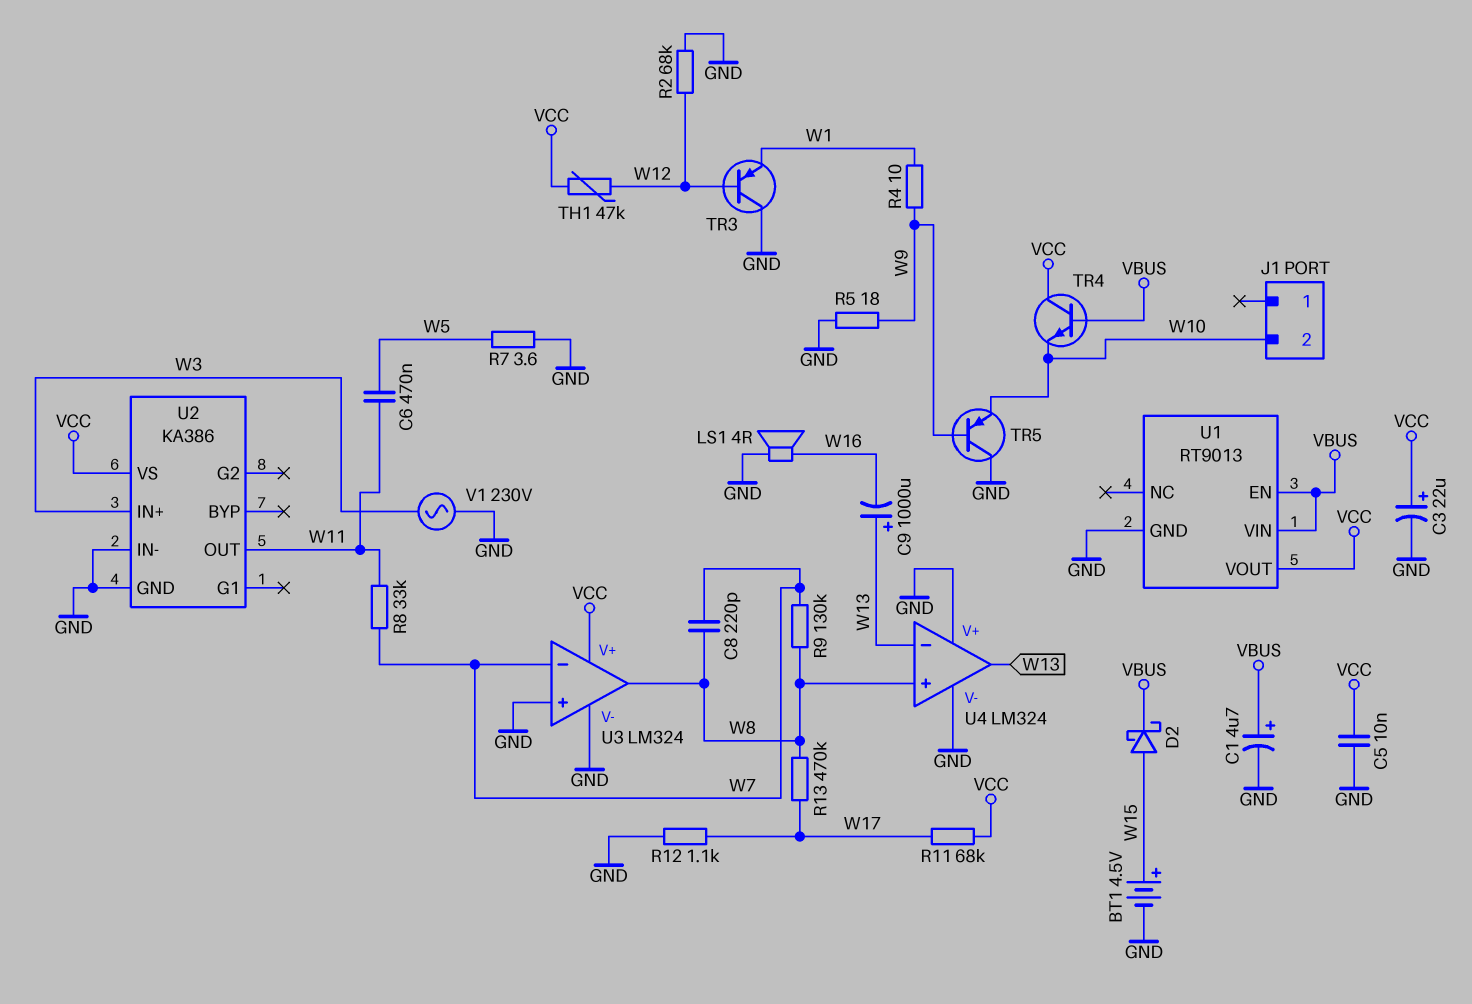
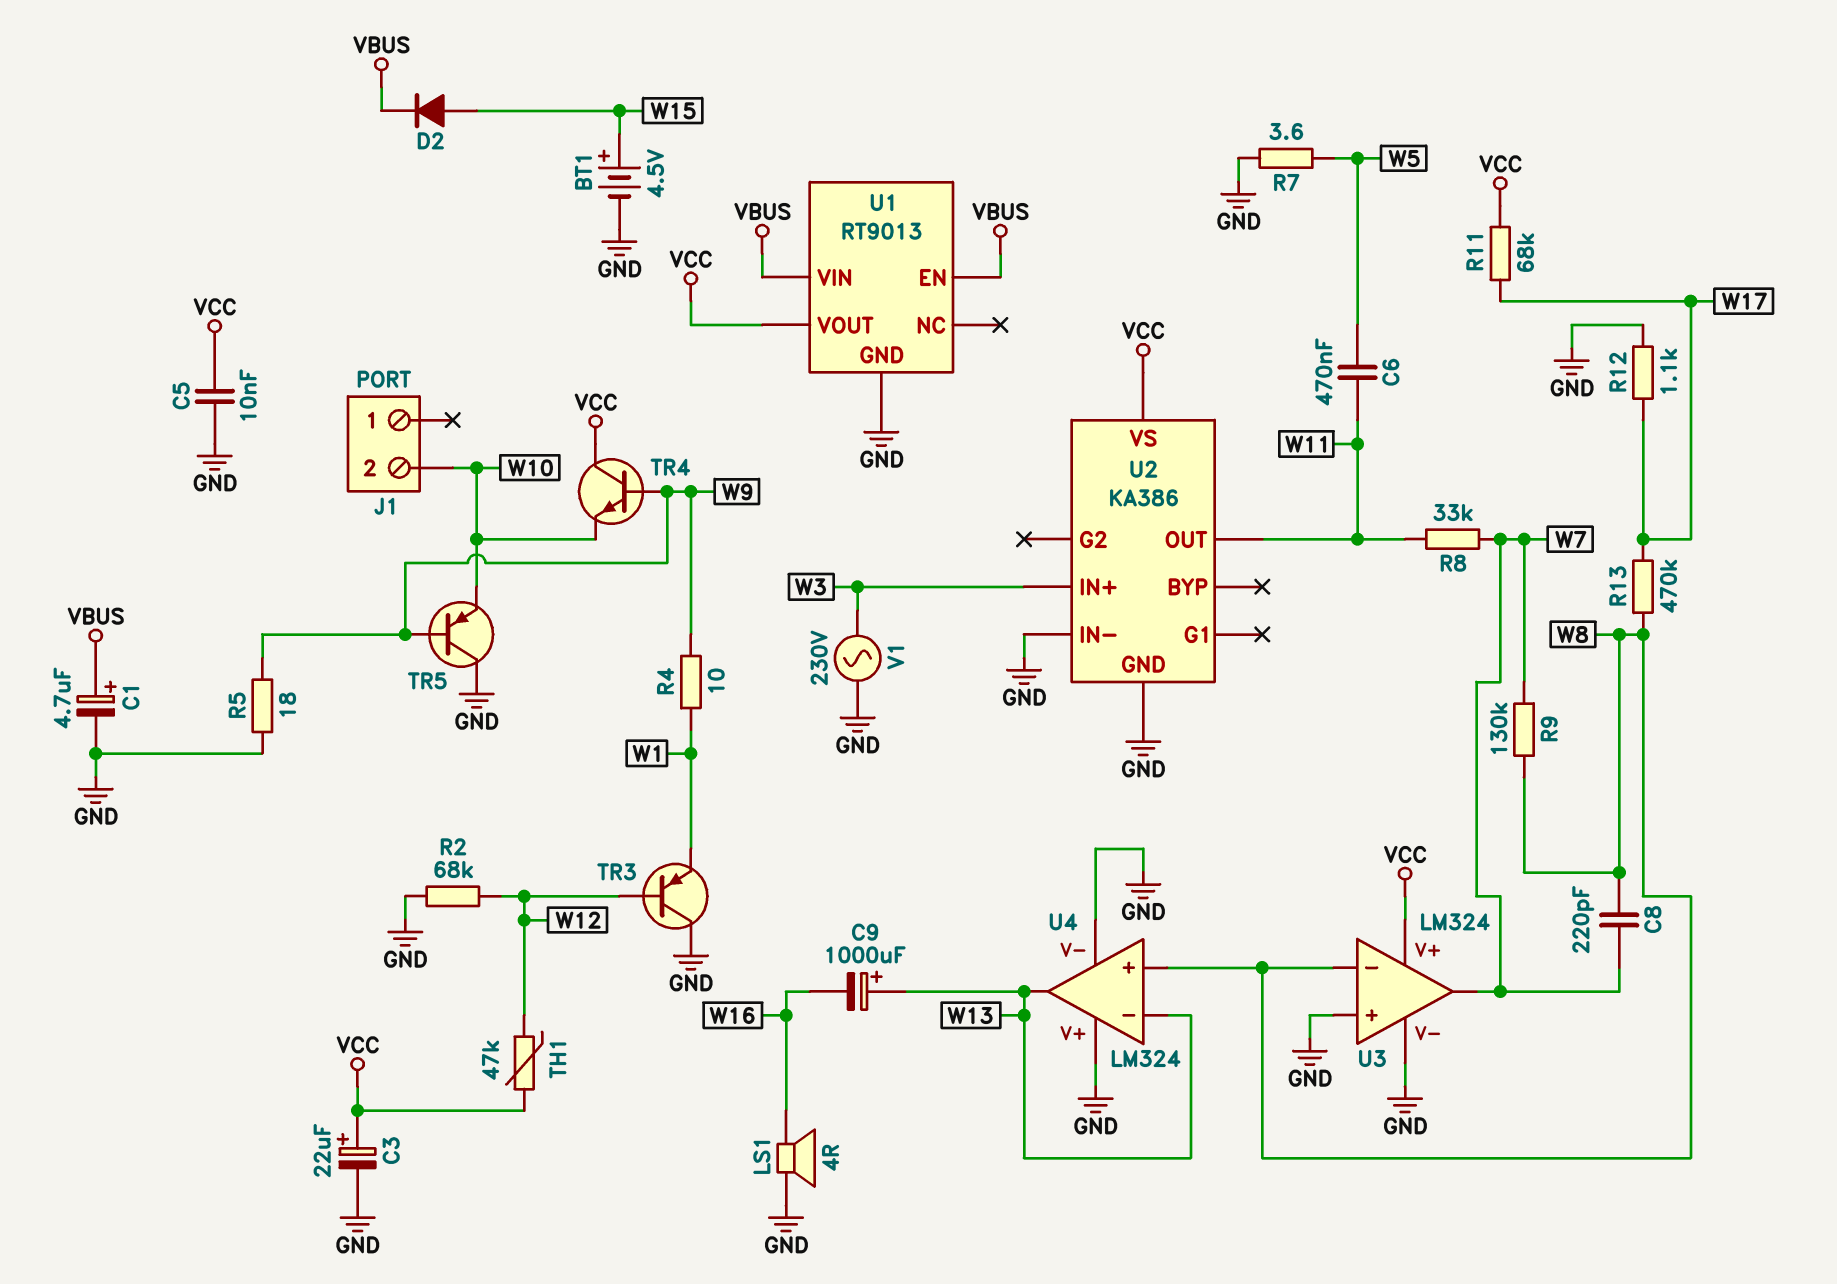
D2: schottky (A W15, K VBUS) -> diode (A W15, K VBUS)
TR4: NPN (B VBUS, C VCC, E W10) -> NPN (B W9, C VCC, E W10)
U3 pin in-: W7 -> W8
U3 pin out: W8 -> W7

